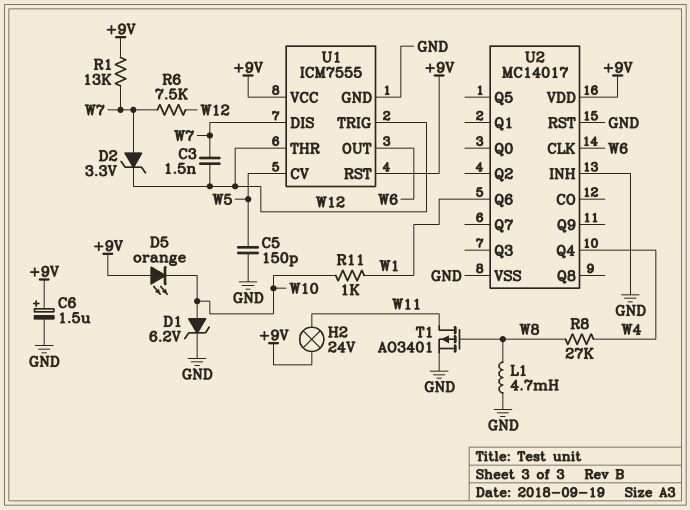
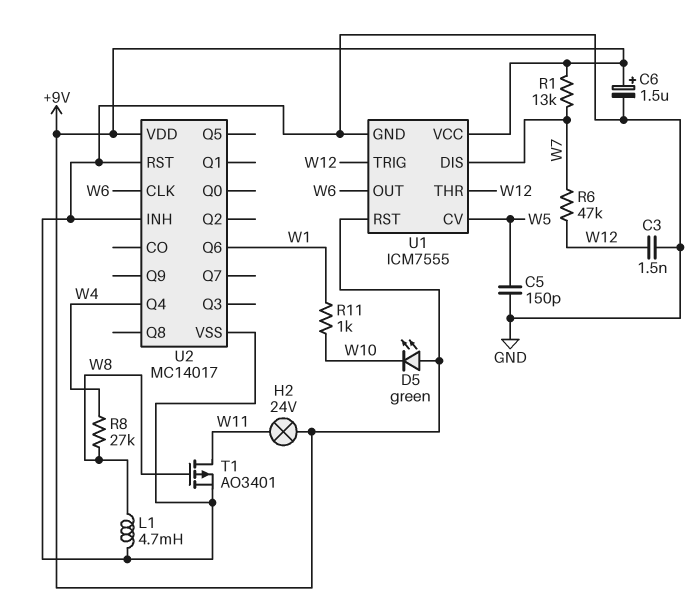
C3: 1.5nF (W7, W12) -> 1.5nF (GND, W12)
D1: zener 6.2V (A W10, K GND) -> none
D2: zener 3.3V (A W7, K W12) -> none
D5: LED orange (A +9V, K W10) -> LED green (A +9V, K W10)
R6: 7.5k (W7, W12) -> 47k (W7, W12)

